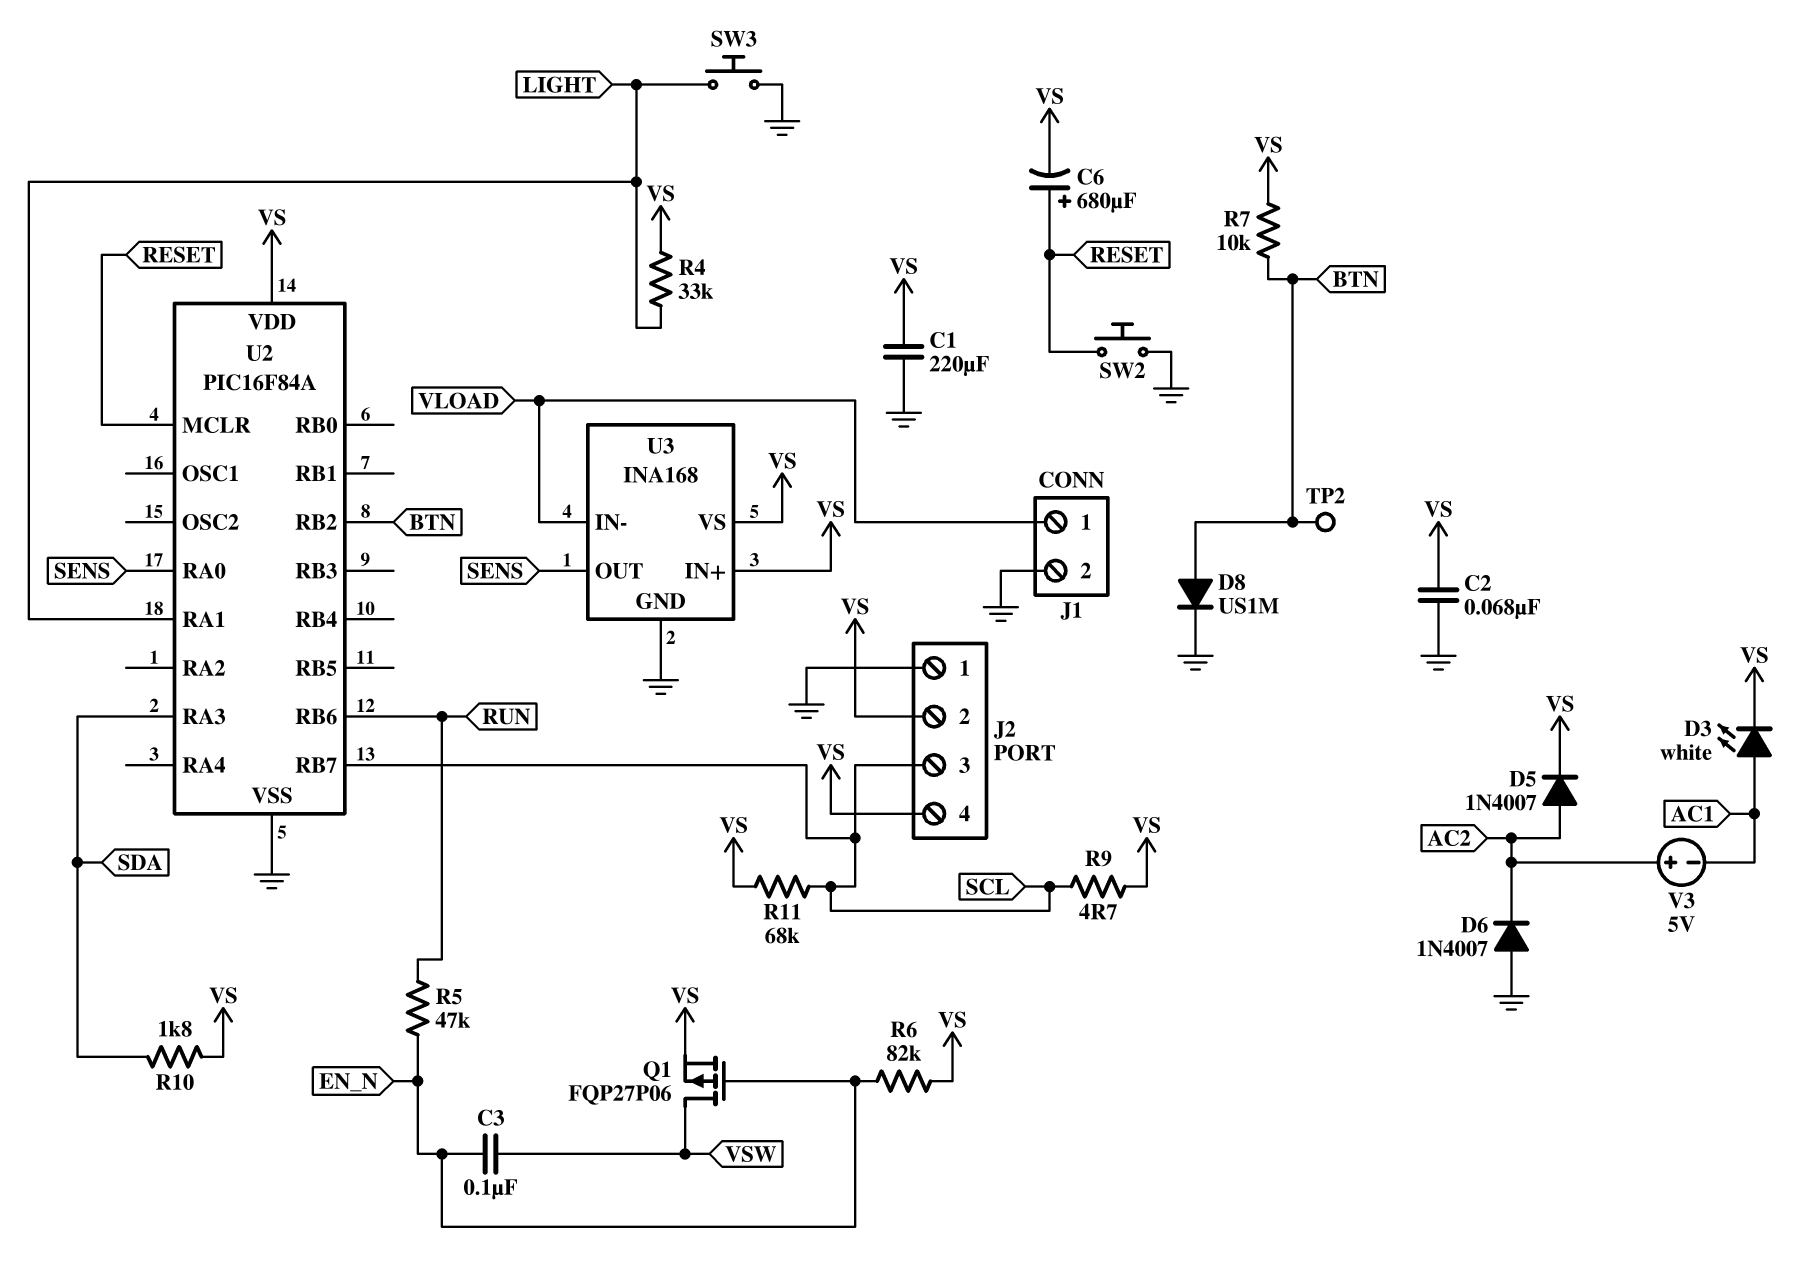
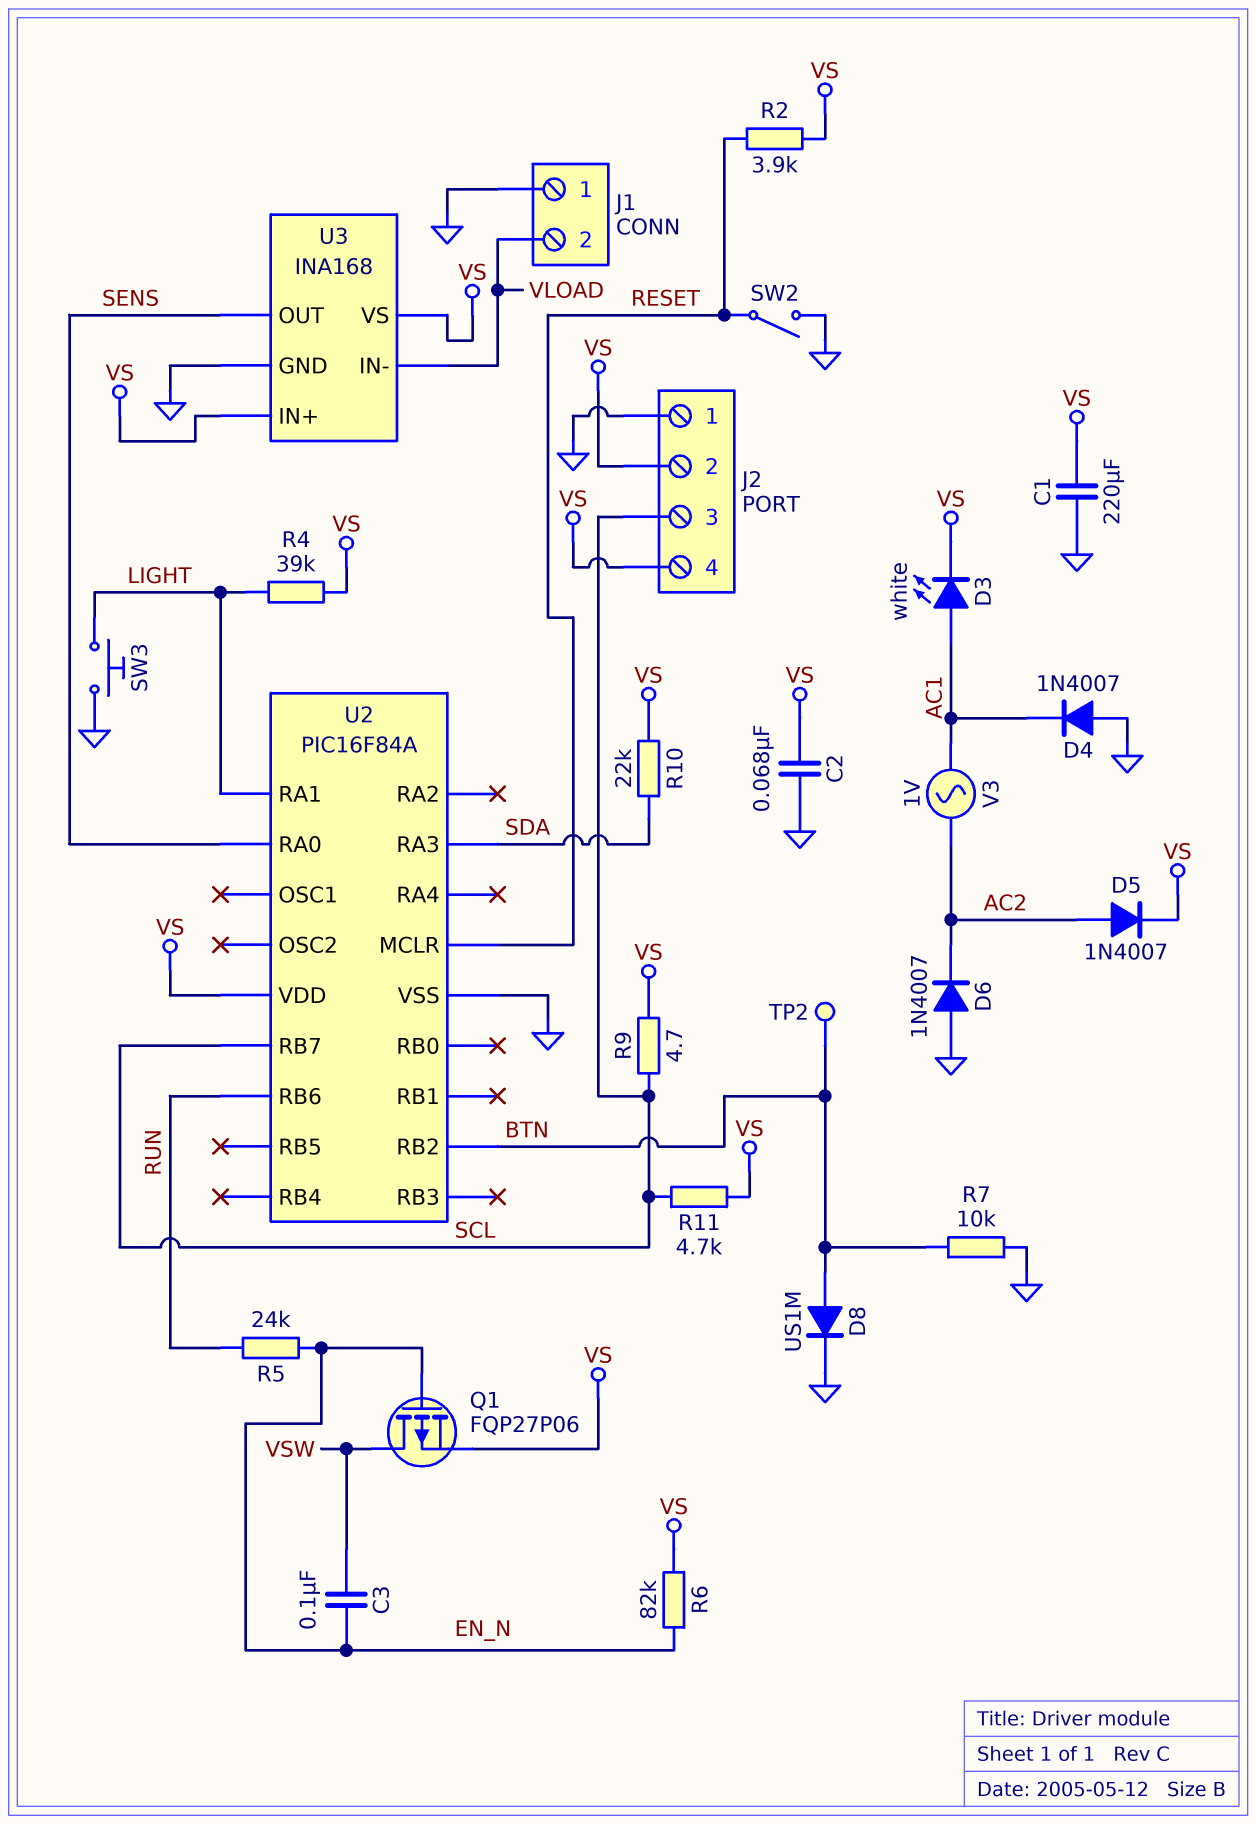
C6: 680uF (plus RESET, minus VS) -> none
D4: none -> diode 1N4007 (A GND, K AC1)
J1 pin 1: VLOAD -> GND
J1 pin 2: GND -> VLOAD
R2: none -> 3.9k (RESET, VS)
R4: 33k (LIGHT, VS) -> 39k (LIGHT, VS)
R5: 47k (EN_N, RUN) -> 24k (EN_N, RUN)
R7: 10k (BTN, VS) -> 10k (BTN, GND)
R10: 1.8k (SDA, VS) -> 22k (SDA, VS)
R11: 68k (SCL, VS) -> 4.7k (SCL, VS)
SW2: button (GND, RESET) -> switch (GND, RESET)
V3: 5V (plus AC2, minus AC1) -> AC 1V (AC1, AC2)

